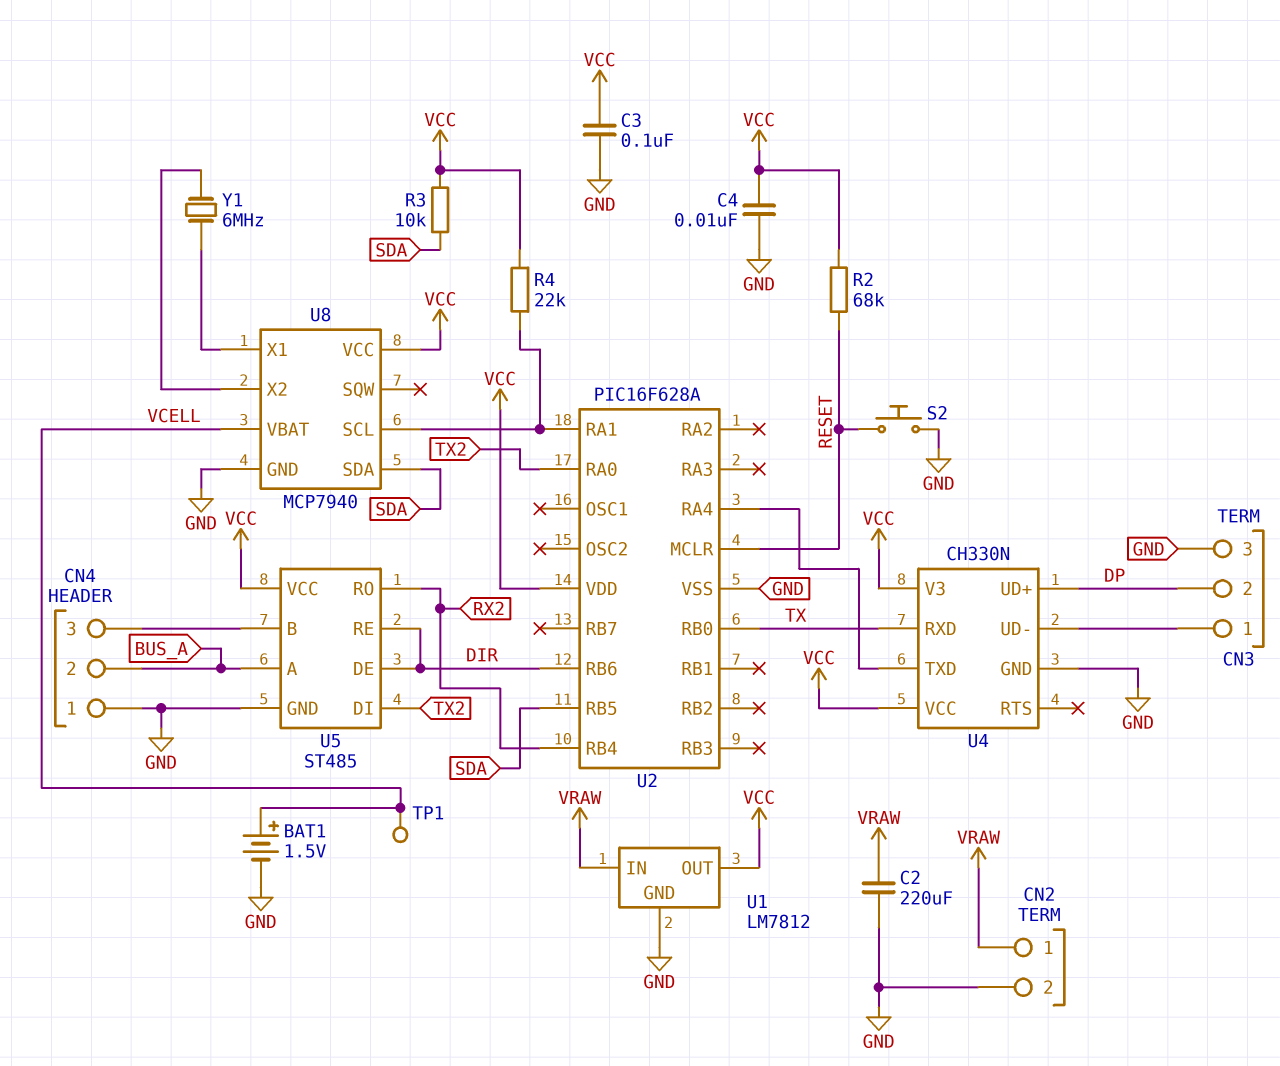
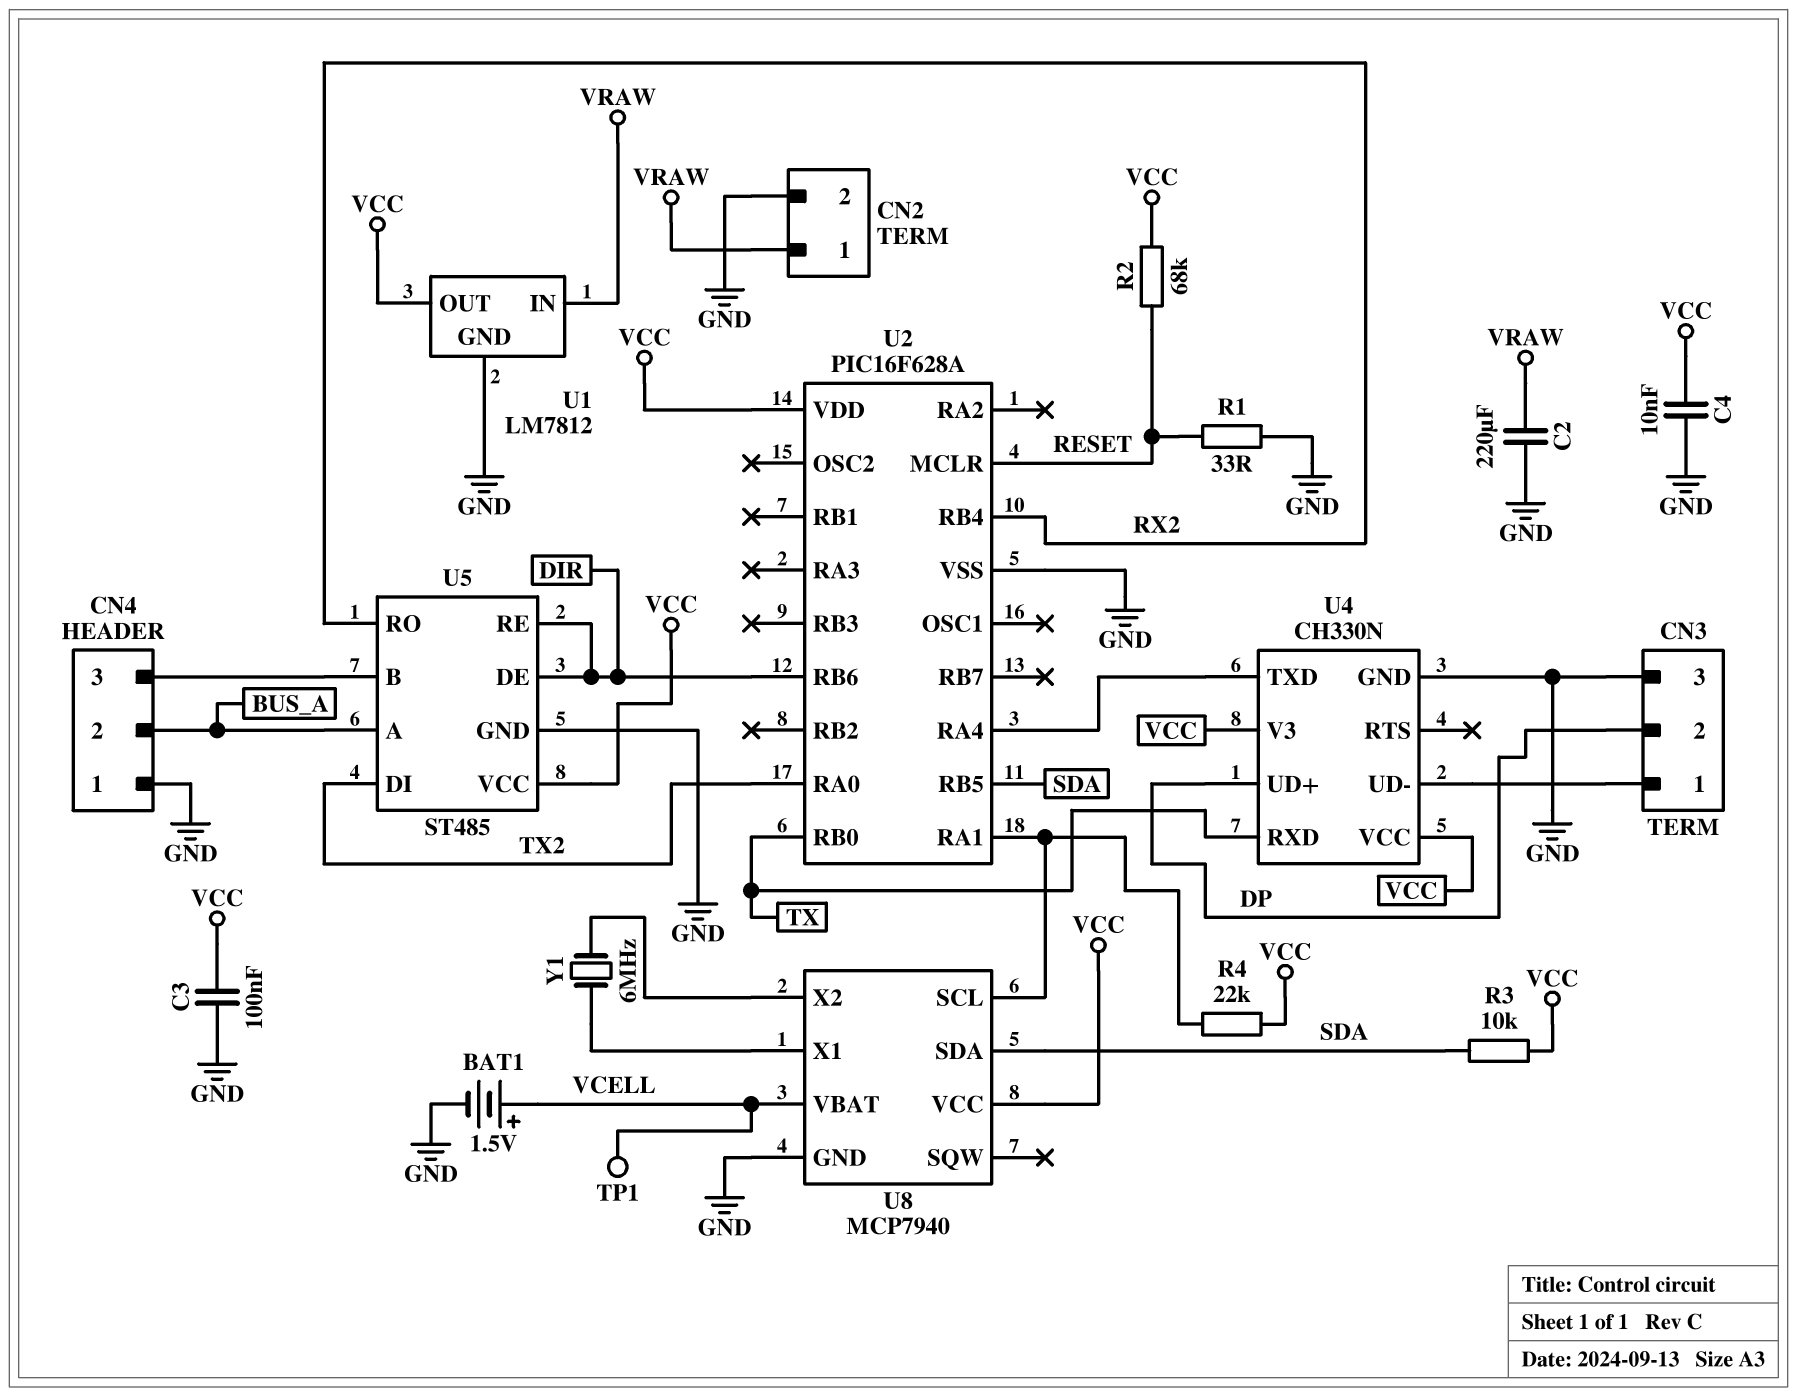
R1: none -> 33 (GND, RESET)
S2: button (GND, RESET) -> none

